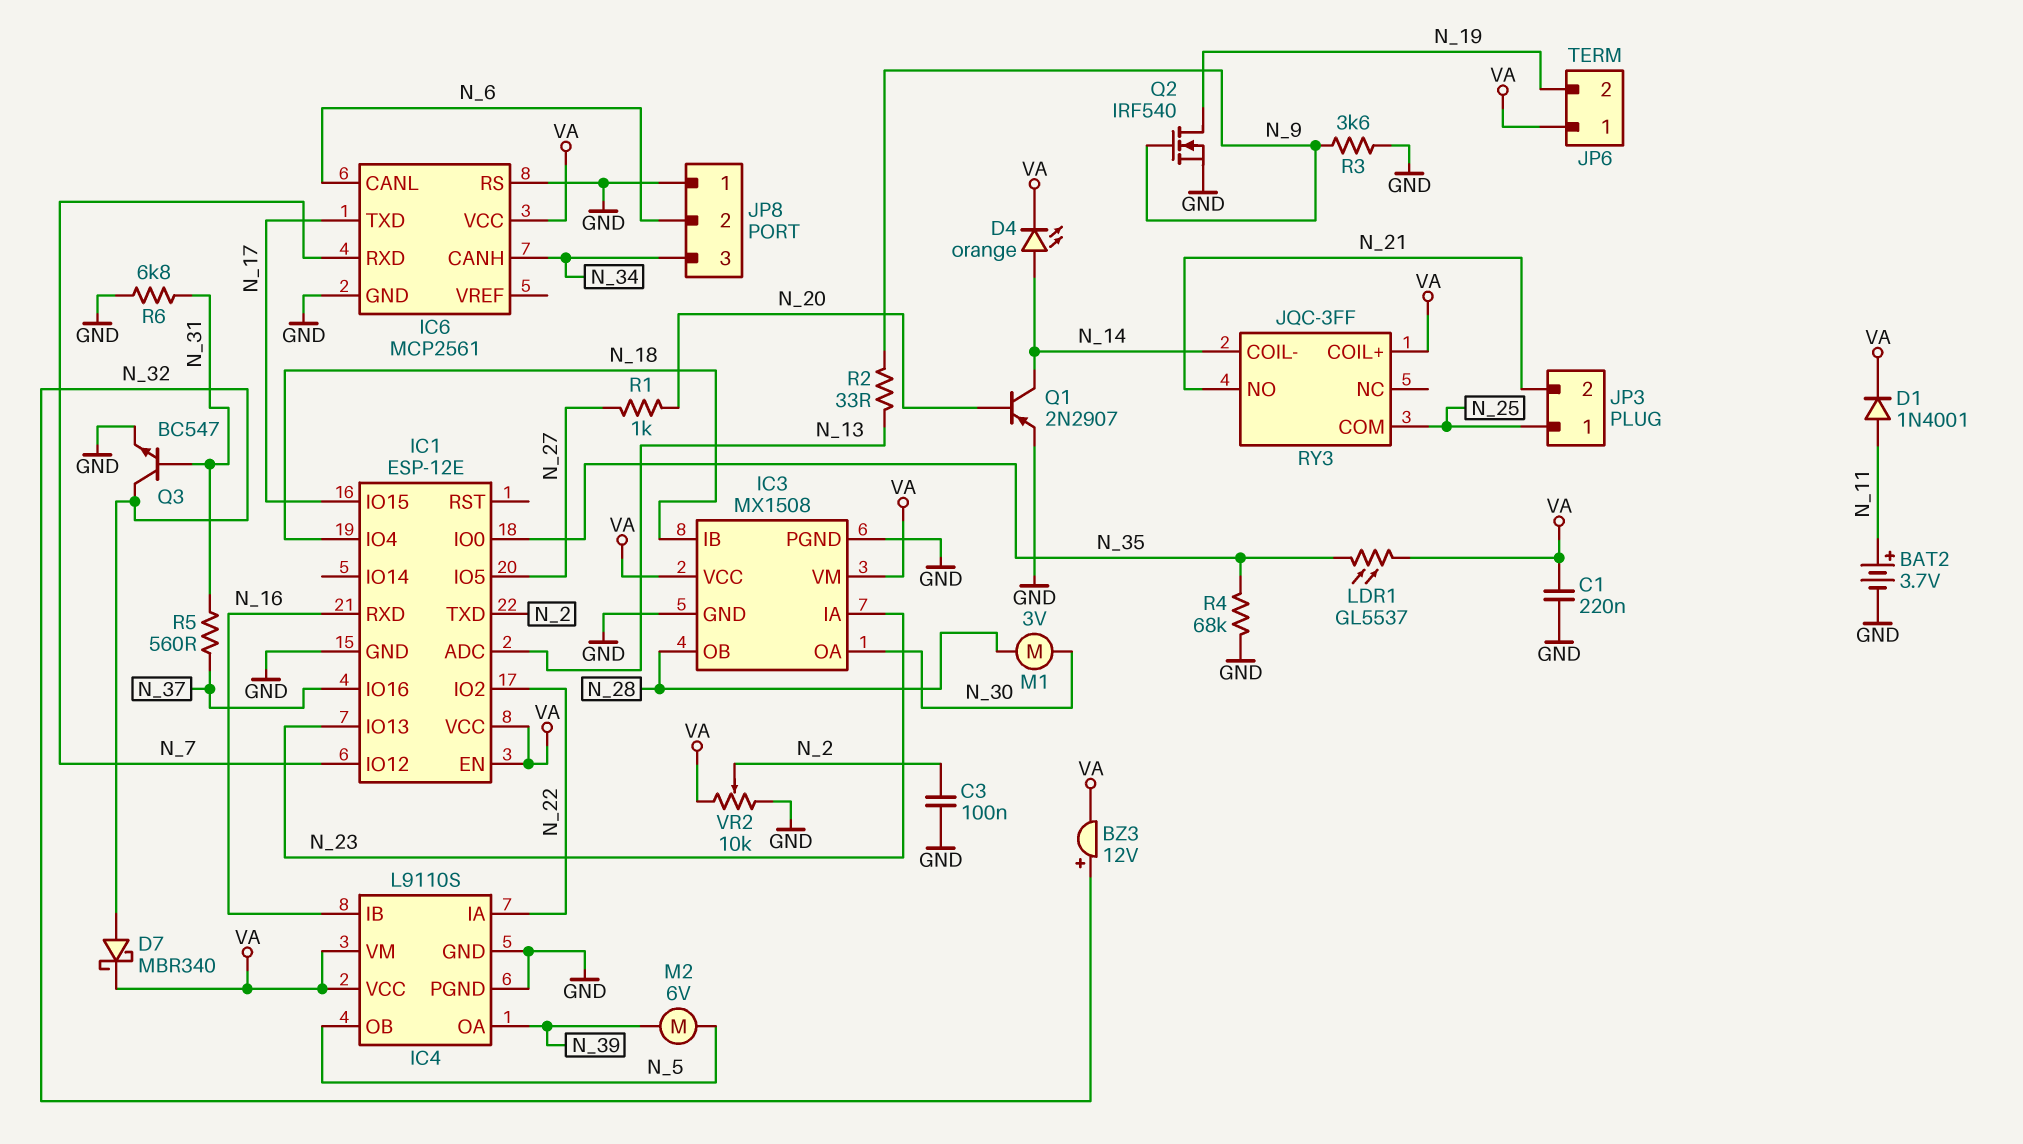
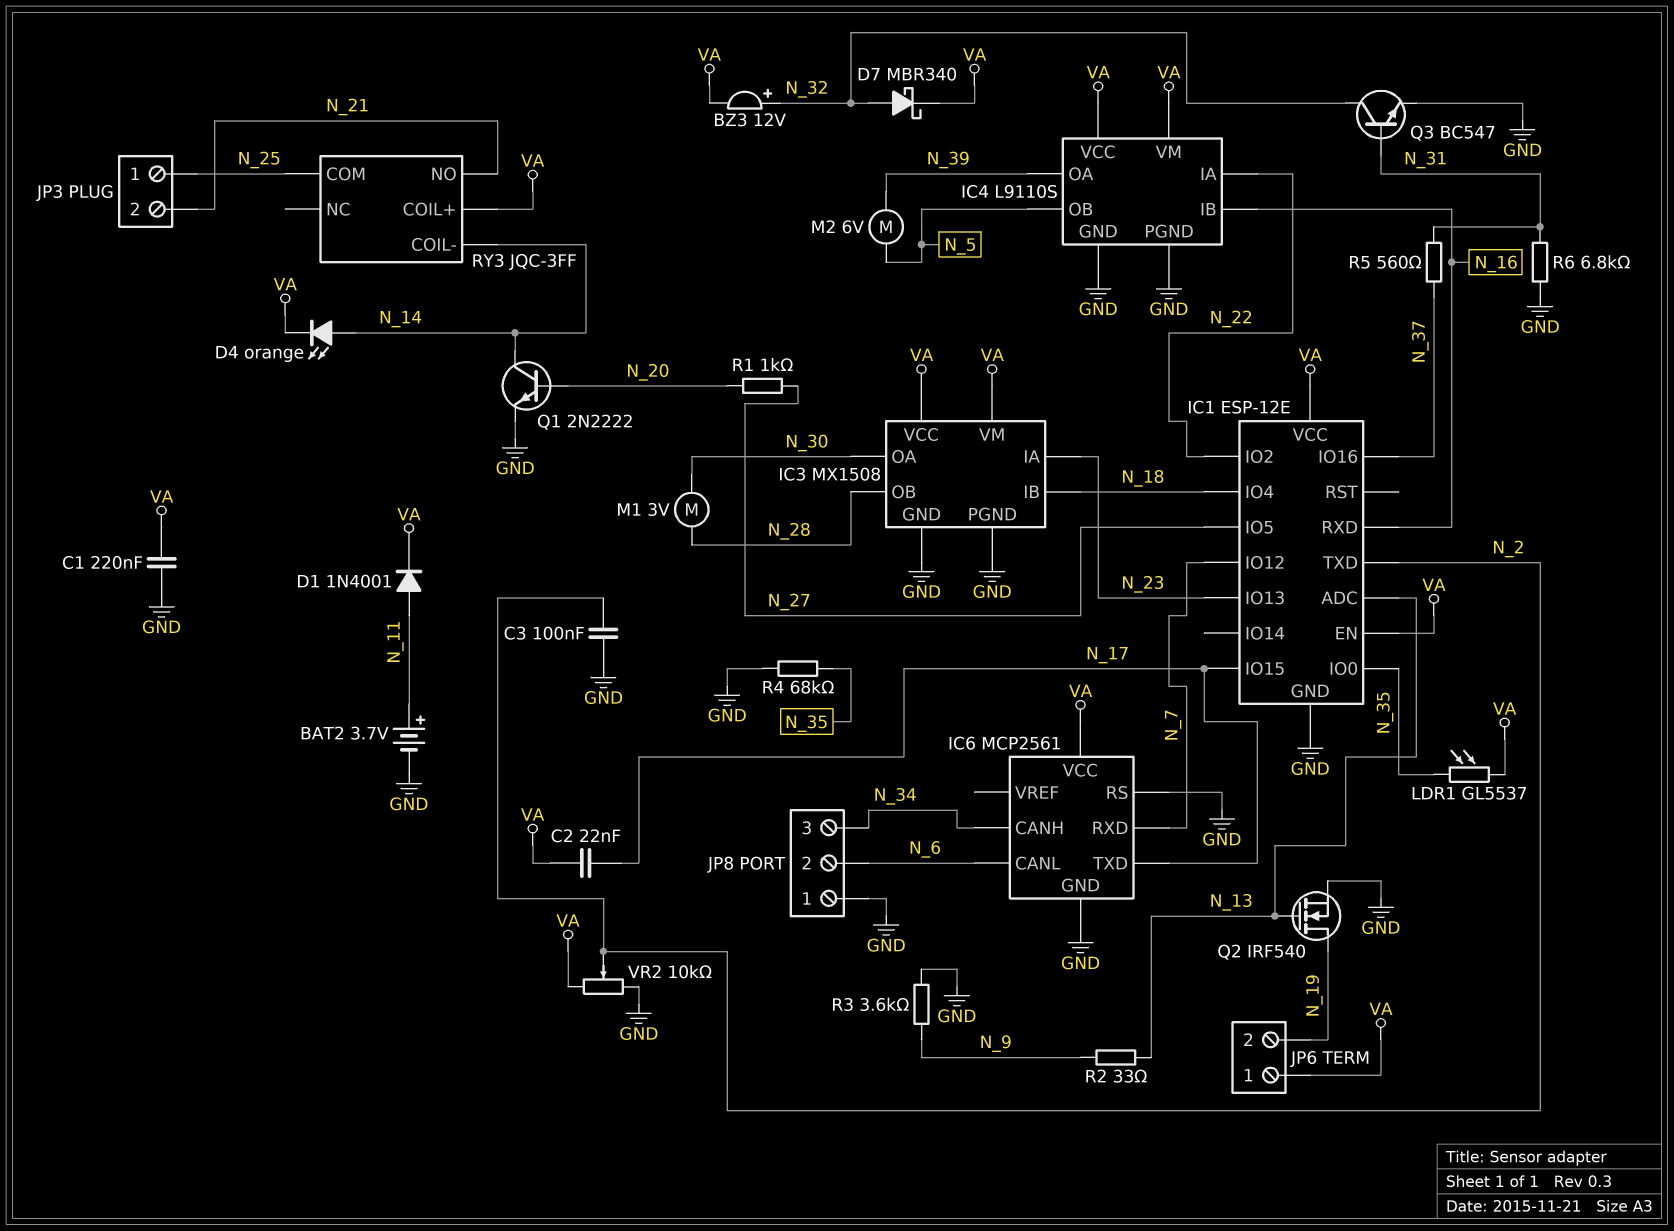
C2: none -> 22nF (N_17, VA)
Q1: PNP 2N2907 (B N_20, C N_14, E GND) -> NPN 2N2222 (B N_20, C N_14, E GND)
Q2: NMOS IRF540 (G N_9, D N_19, S GND) -> NMOS IRF540 (G N_13, D N_19, S GND)

